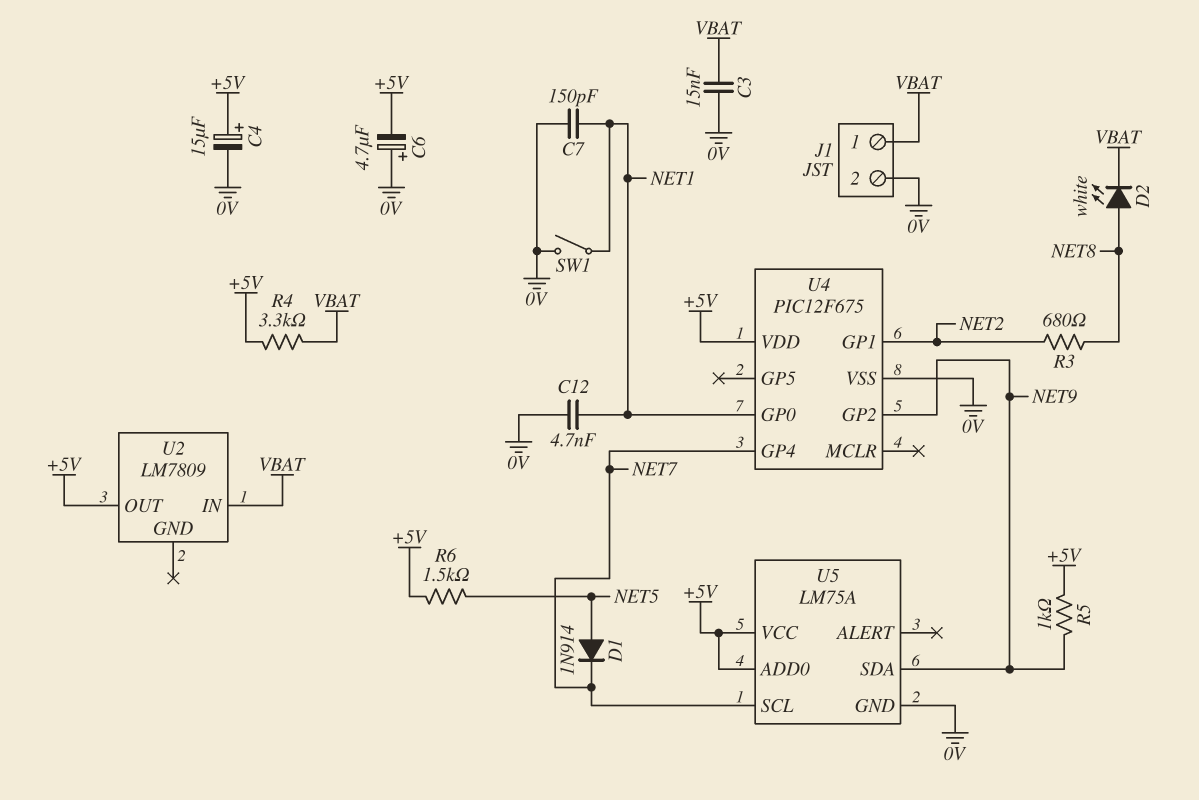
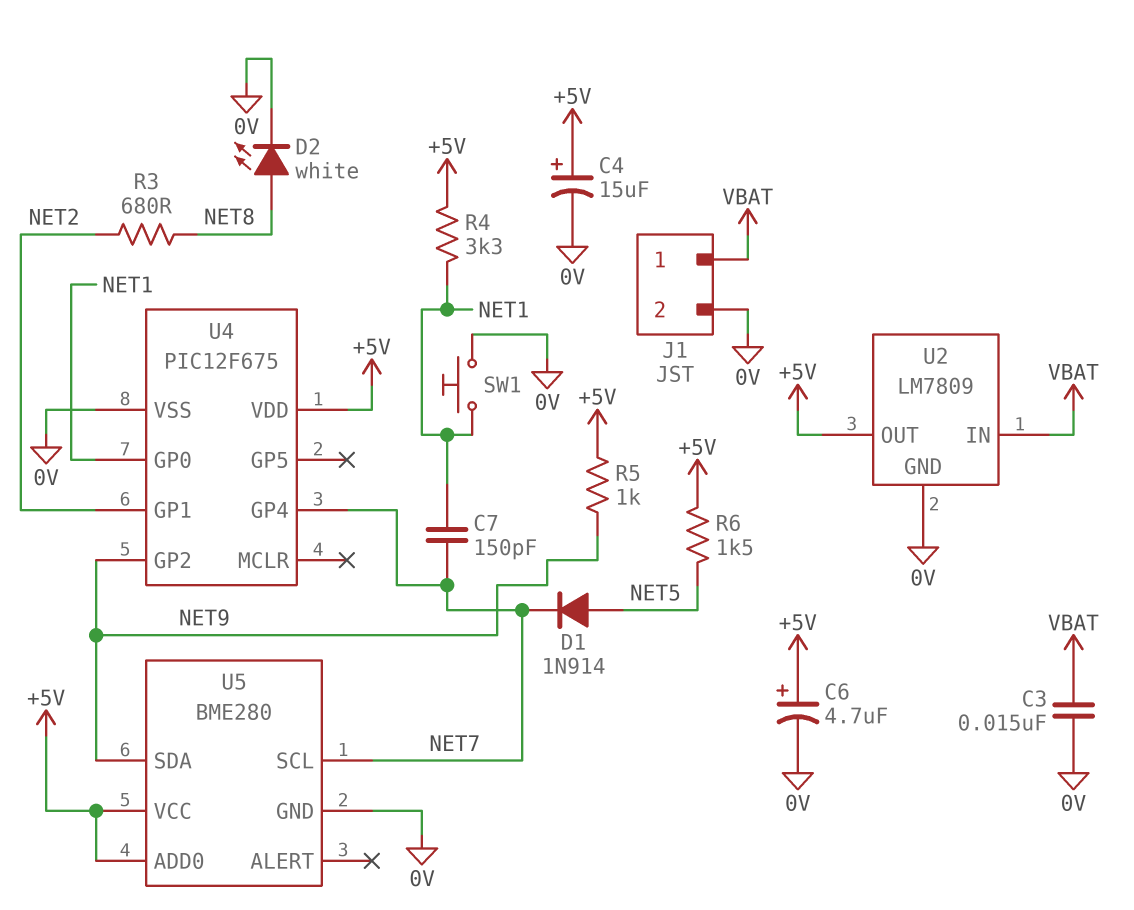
C6: 4.7uF (plus 0V, minus +5V) -> 4.7uF (plus +5V, minus 0V)
C7: 150pF (0V, NET1) -> 150pF (NET1, NET7)
C12: 4.7nF (0V, NET1) -> none
D2: LED white (A NET8, K VBAT) -> LED white (A NET8, K 0V)
R4: 3.3k (+5V, VBAT) -> 3.3k (+5V, NET1)
SW1: switch (0V, NET1) -> button (0V, NET1)
U2 pin GND: none -> 0V
U5: LM75A -> BME280

